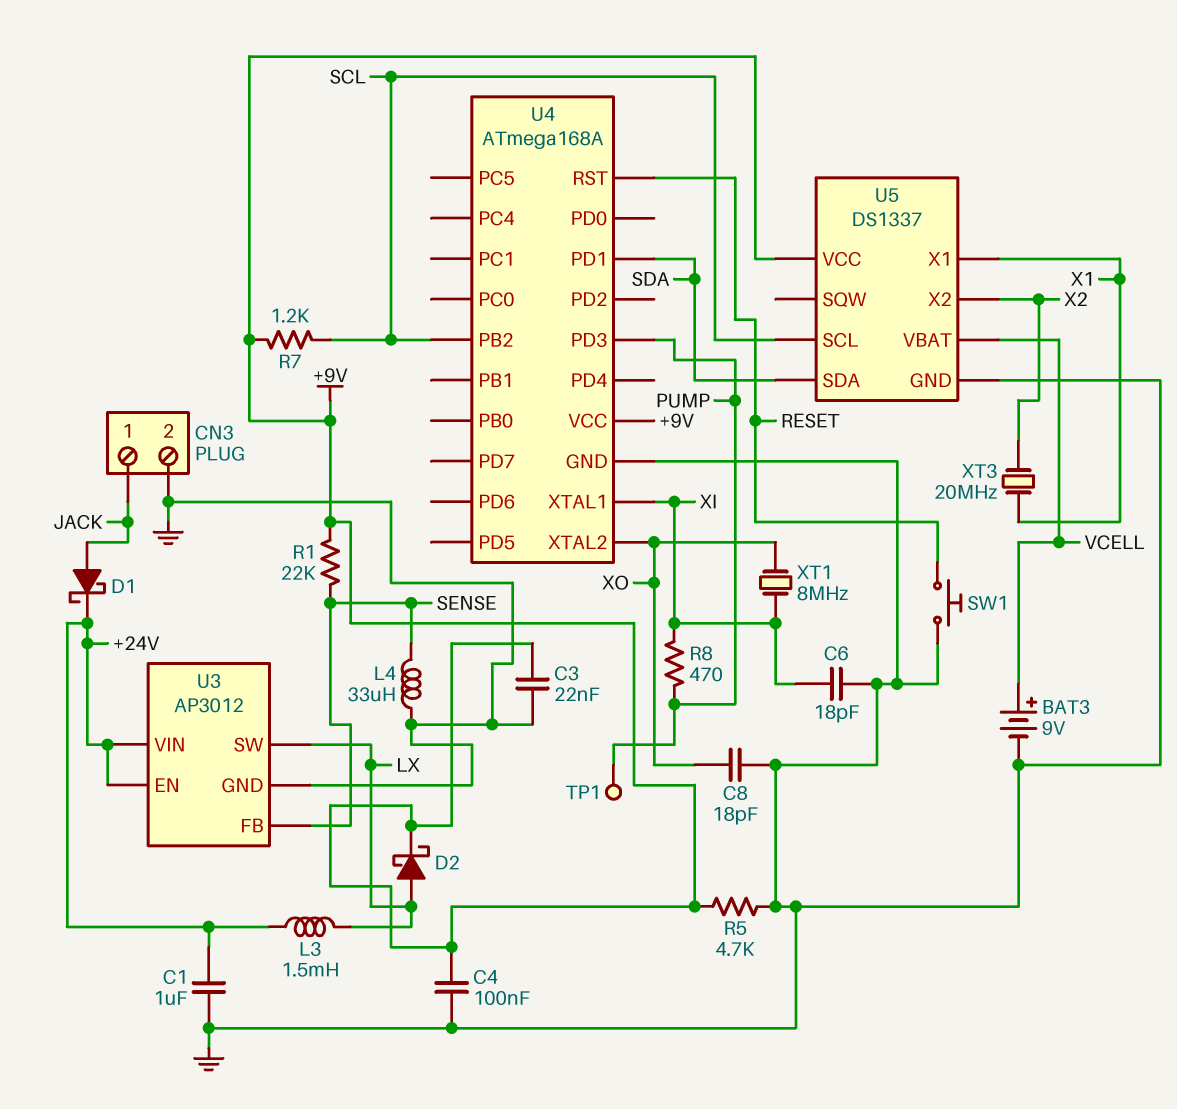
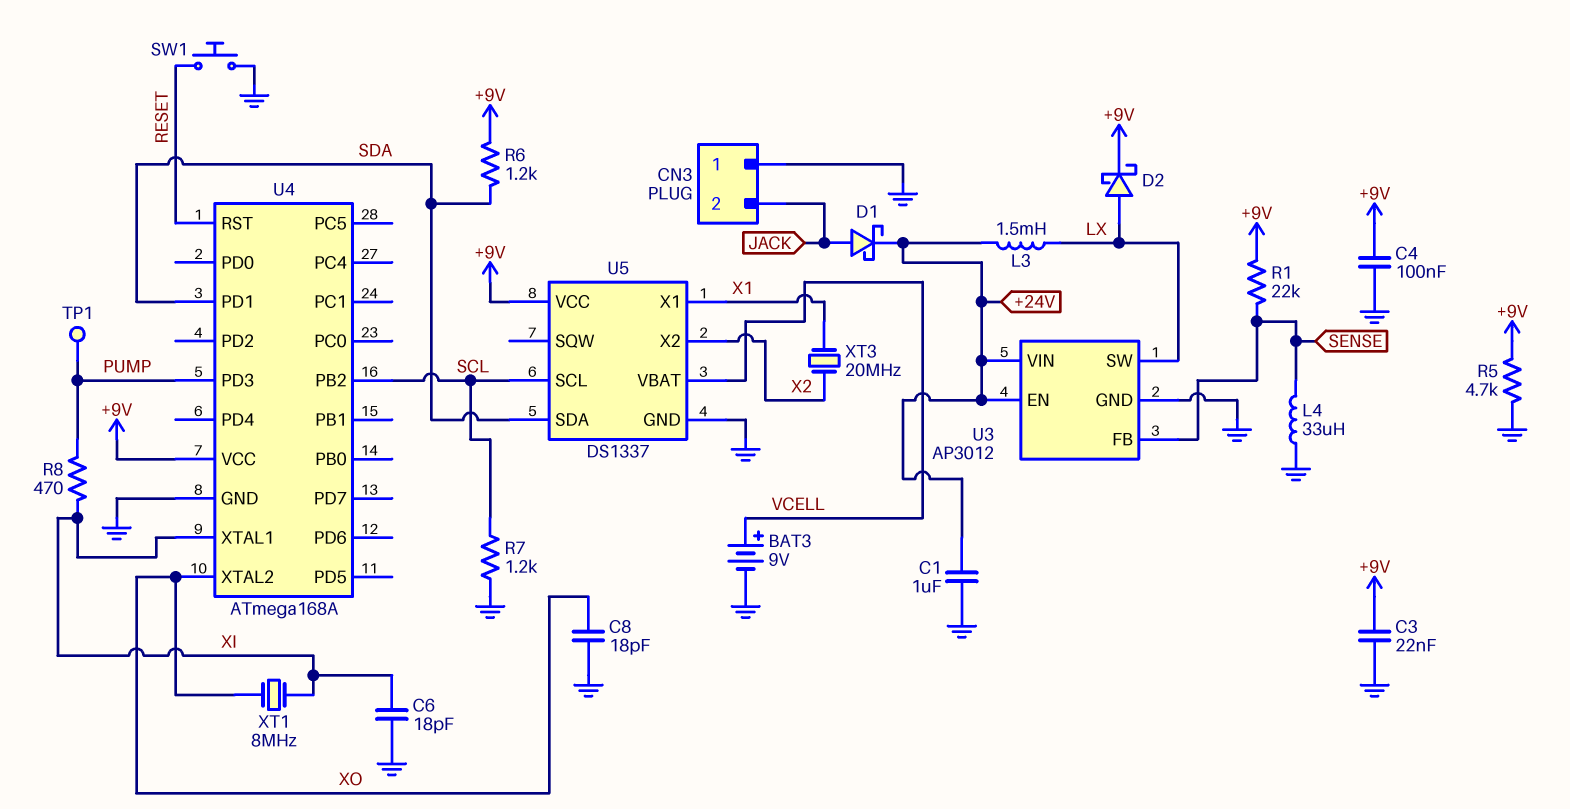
CN3 pin 1: JACK -> GND
CN3 pin 2: GND -> JACK
R6: none -> 1.2k (+9V, SDA)
R7: 1.2k (+9V, SCL) -> 1.2k (GND, SCL)

